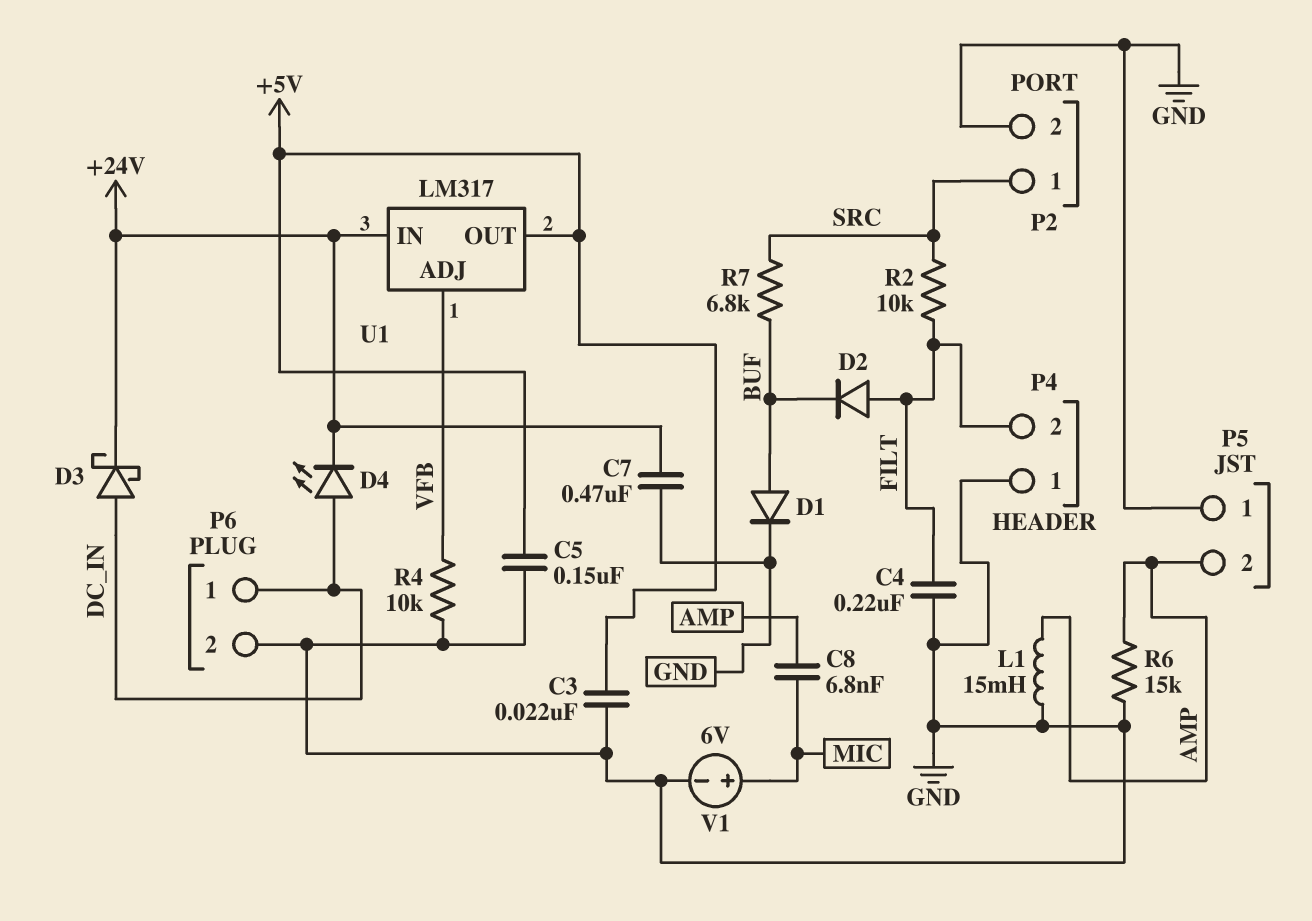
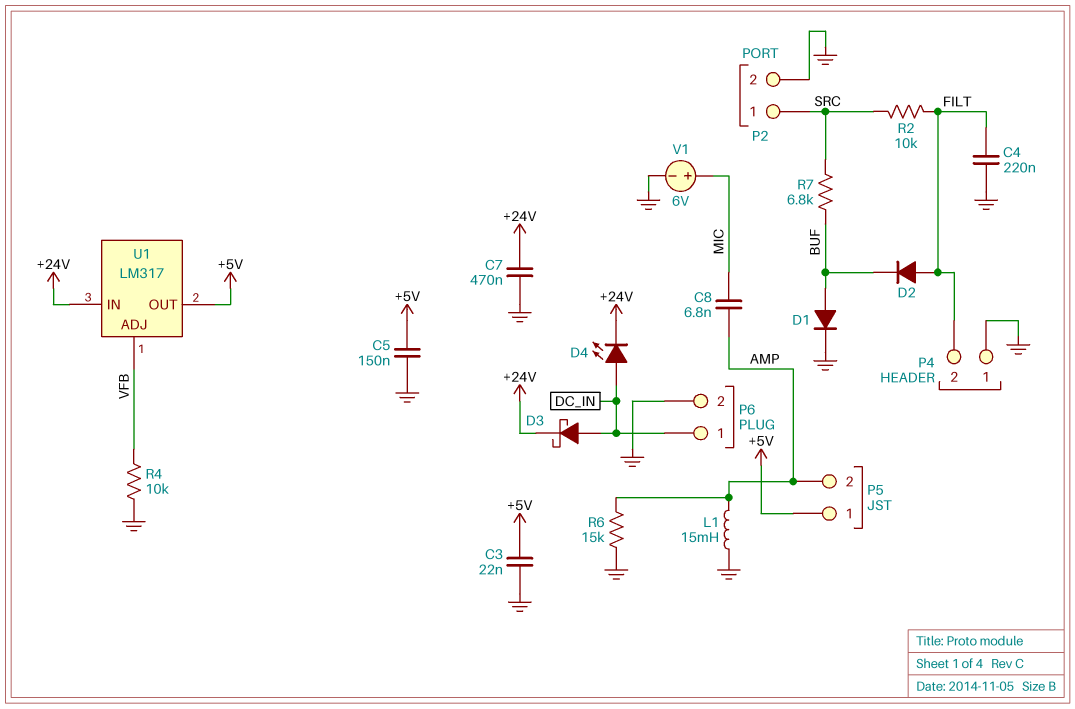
P5 pin 1: GND -> +5V

